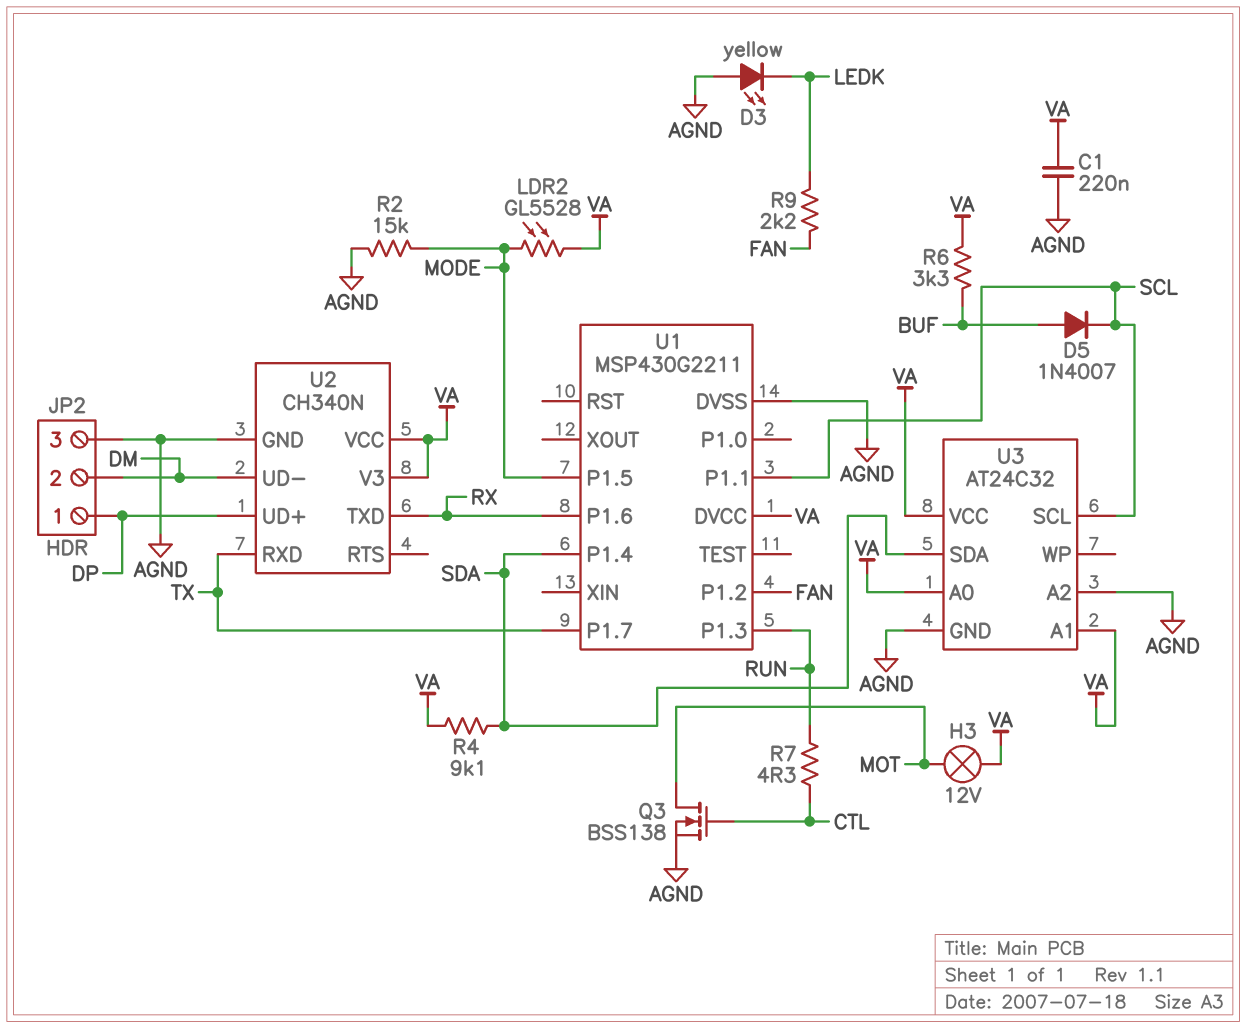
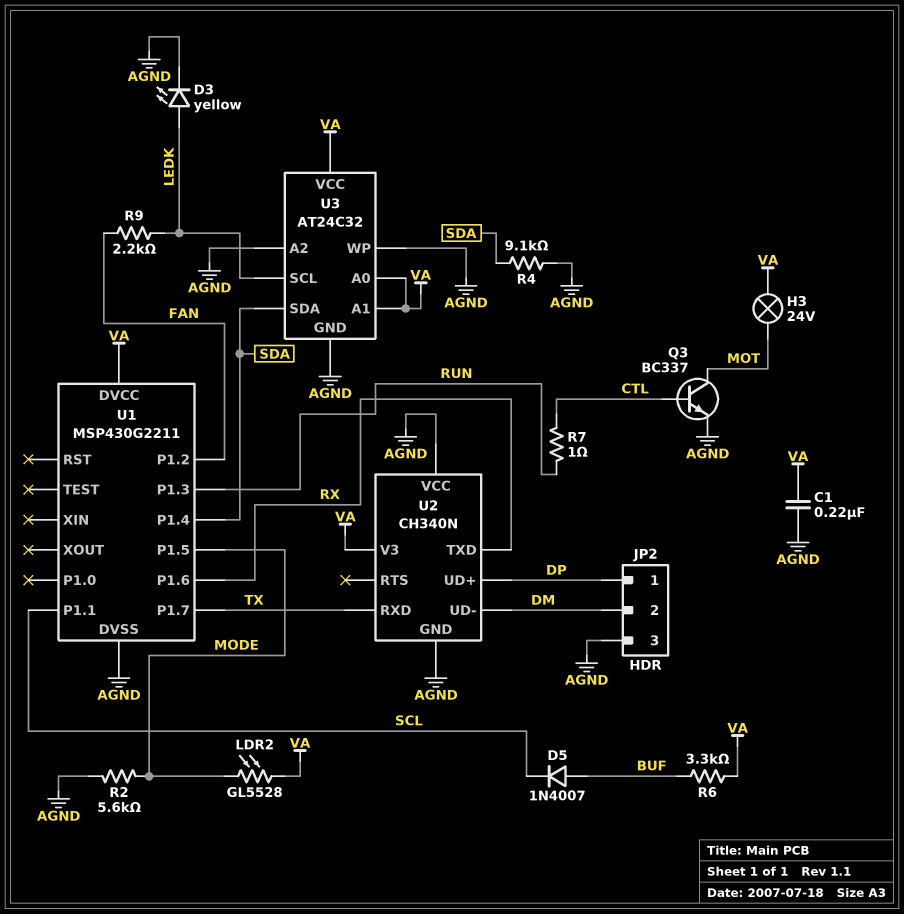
D3: LED yellow (A AGND, K LEDK) -> LED yellow (A LEDK, K AGND)
H3: lamp 12V (MOT, VA) -> lamp 24V (MOT, VA)
Q3: NMOS BSS138 (G CTL, D MOT, S AGND) -> NPN BC337 (B CTL, C MOT, E AGND)
R2: 15k (AGND, MODE) -> 5.6k (AGND, MODE)
R4: 9.1k (SDA, VA) -> 9.1k (AGND, SDA)
R7: 4.3 (CTL, RUN) -> 1 (CTL, RUN)
U2 pin VCC: VA -> AGND
U3 pin SCL: SCL -> LEDK
U3 pin WP: none -> AGND

